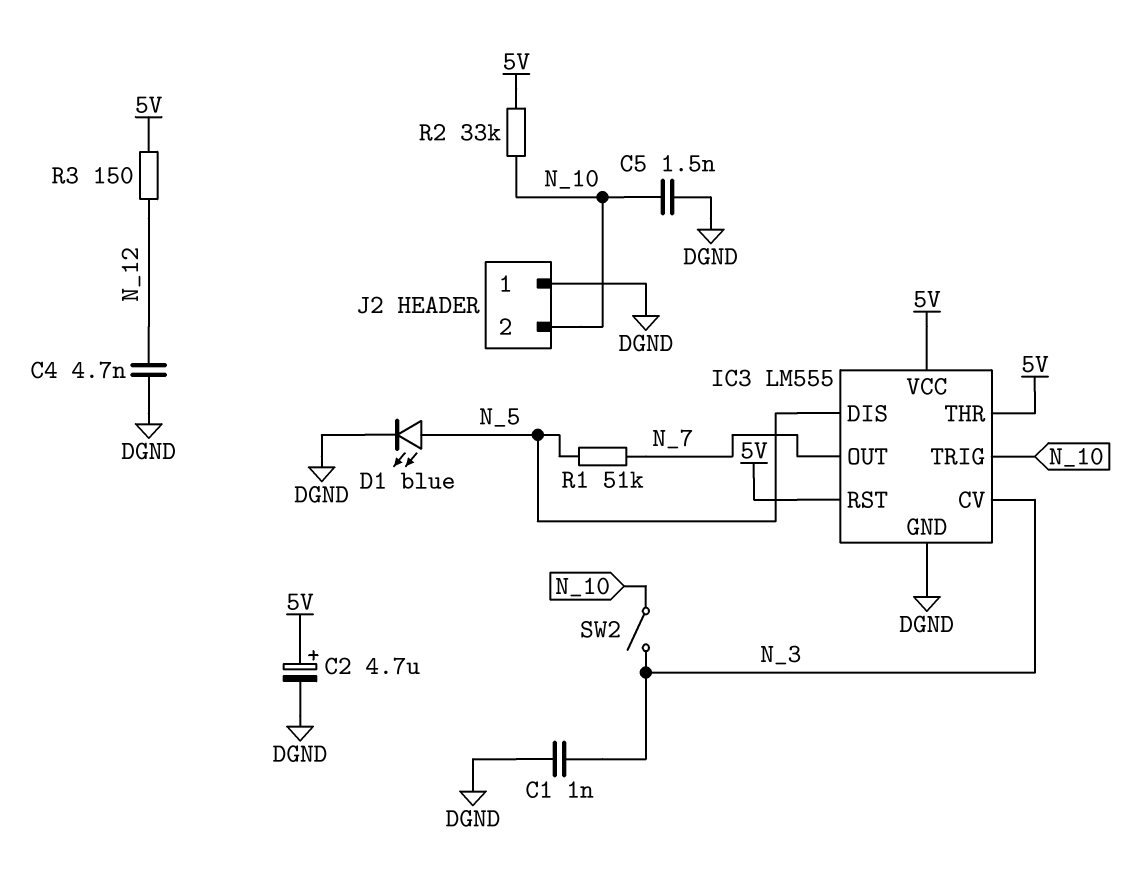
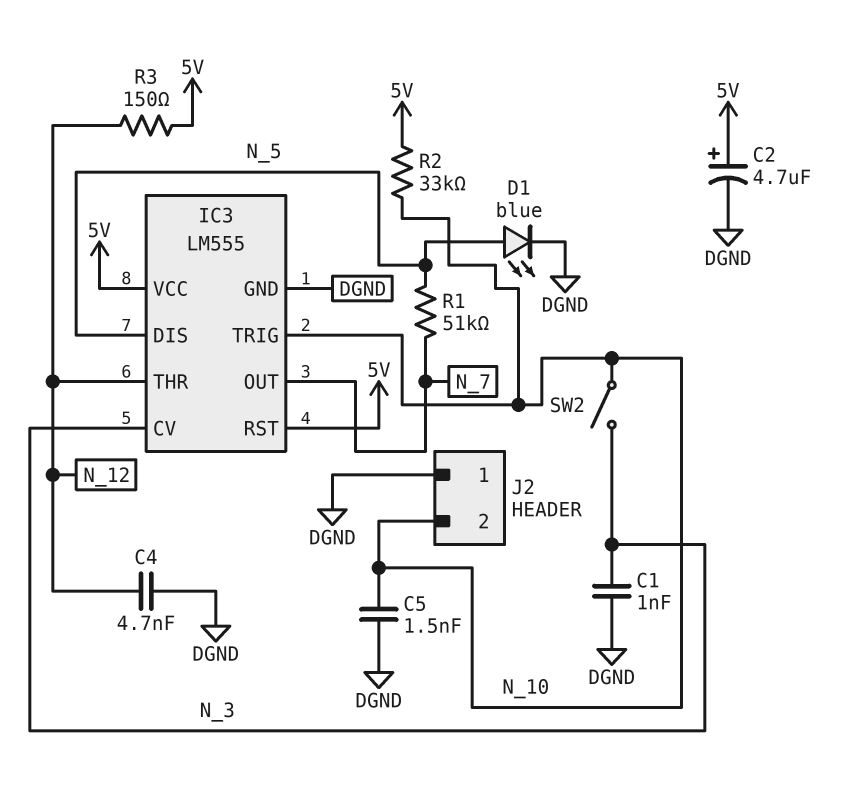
IC3 pin THR: 5V -> N_12

